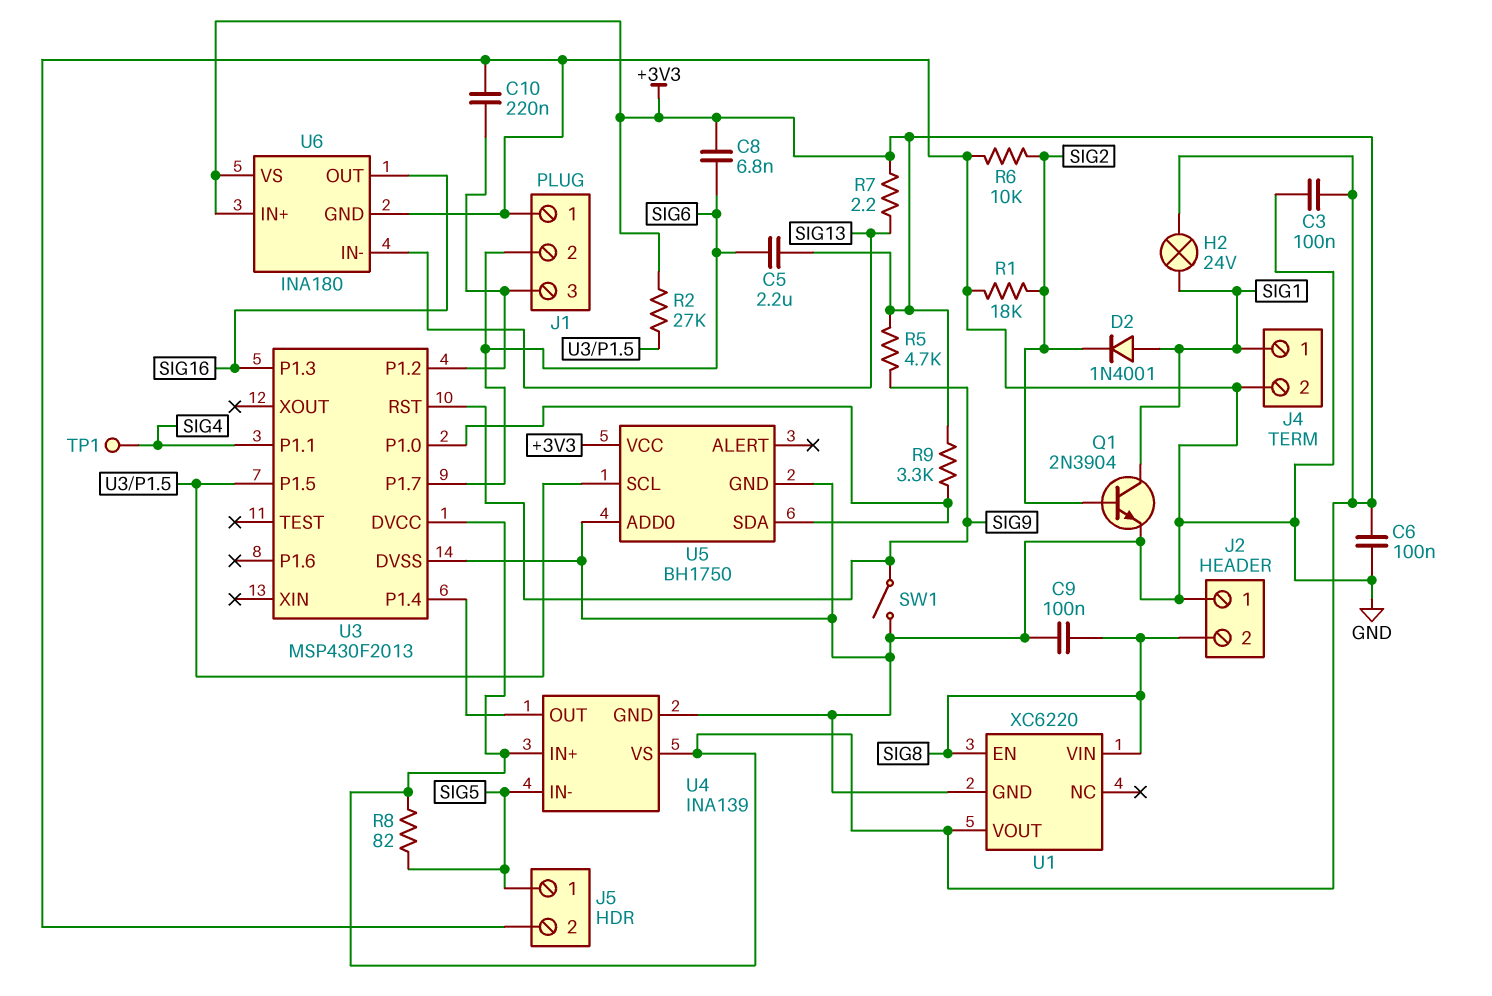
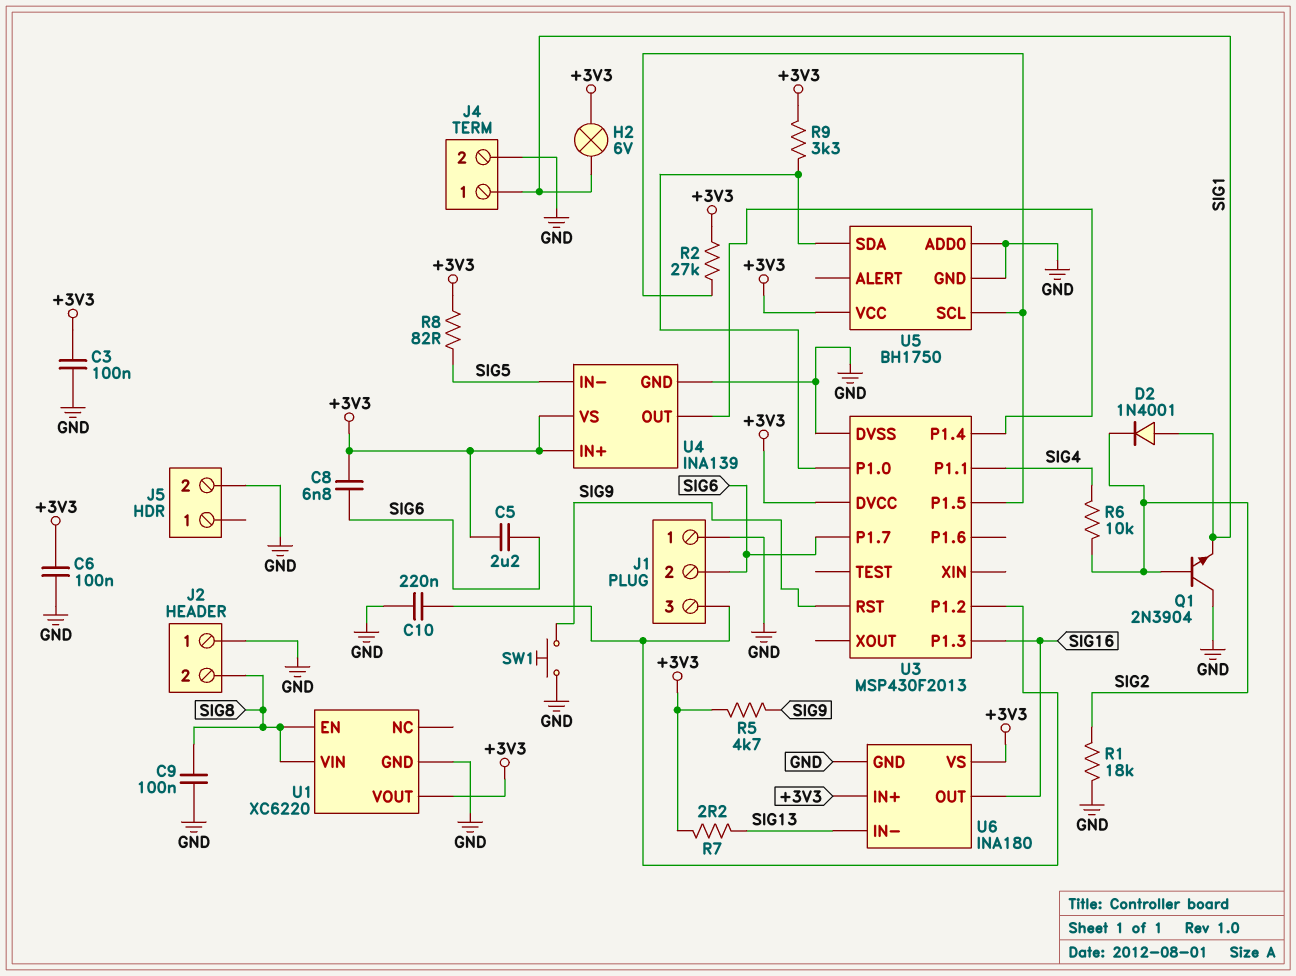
H2: lamp 24V (+3V3, SIG1) -> lamp 6V (+3V3, SIG1)
J5 pin 1: SIG5 -> none
Q1: NPN 2N3904 (B SIG2, C SIG1, E GND) -> NPN 2N3904 (B SIG2, C GND, E SIG1)
R6: 10k (GND, SIG2) -> 10k (SIG2, SIG4)
SW1: switch (GND, SIG9) -> button (GND, SIG9)
TP1: test point (SIG4) -> none

